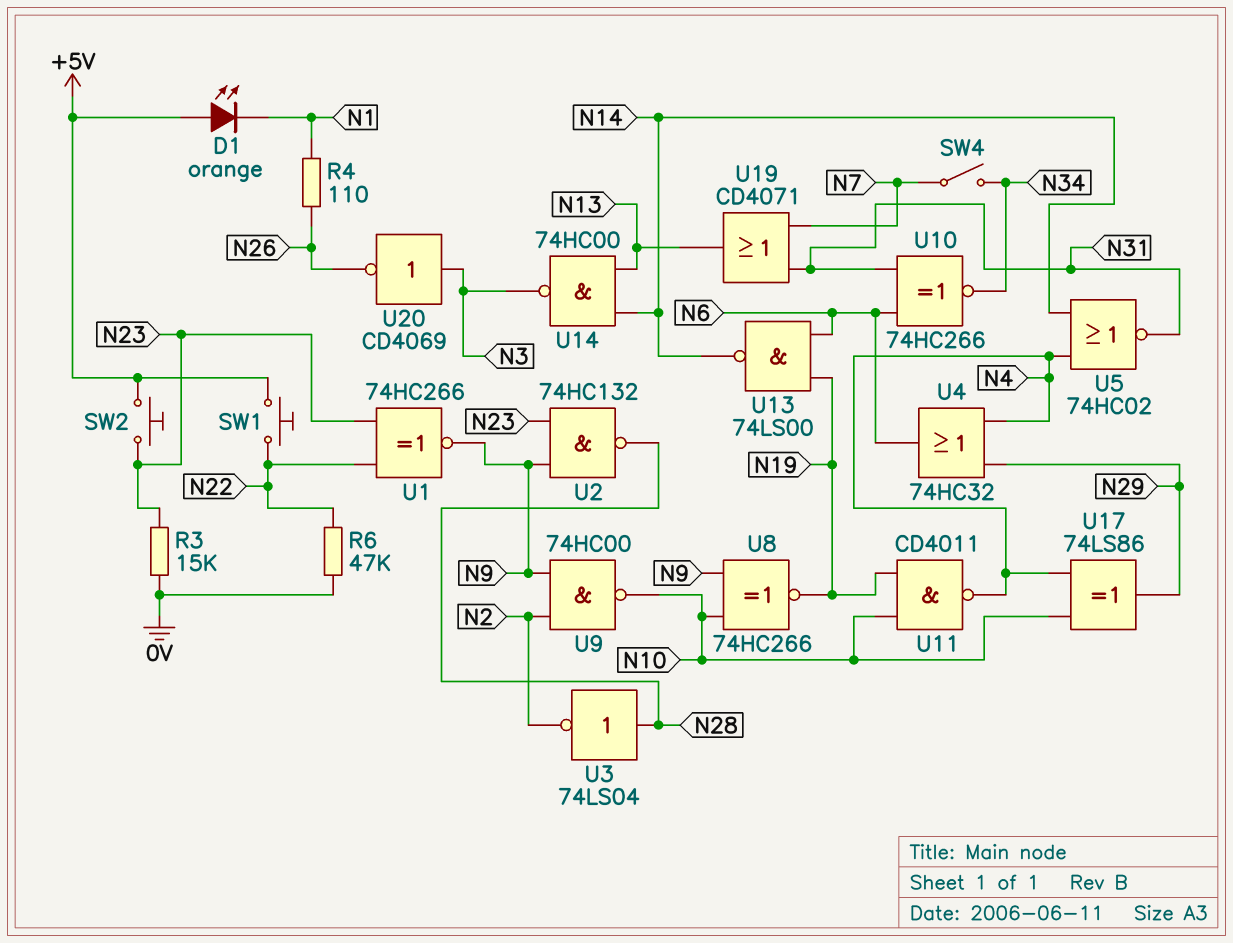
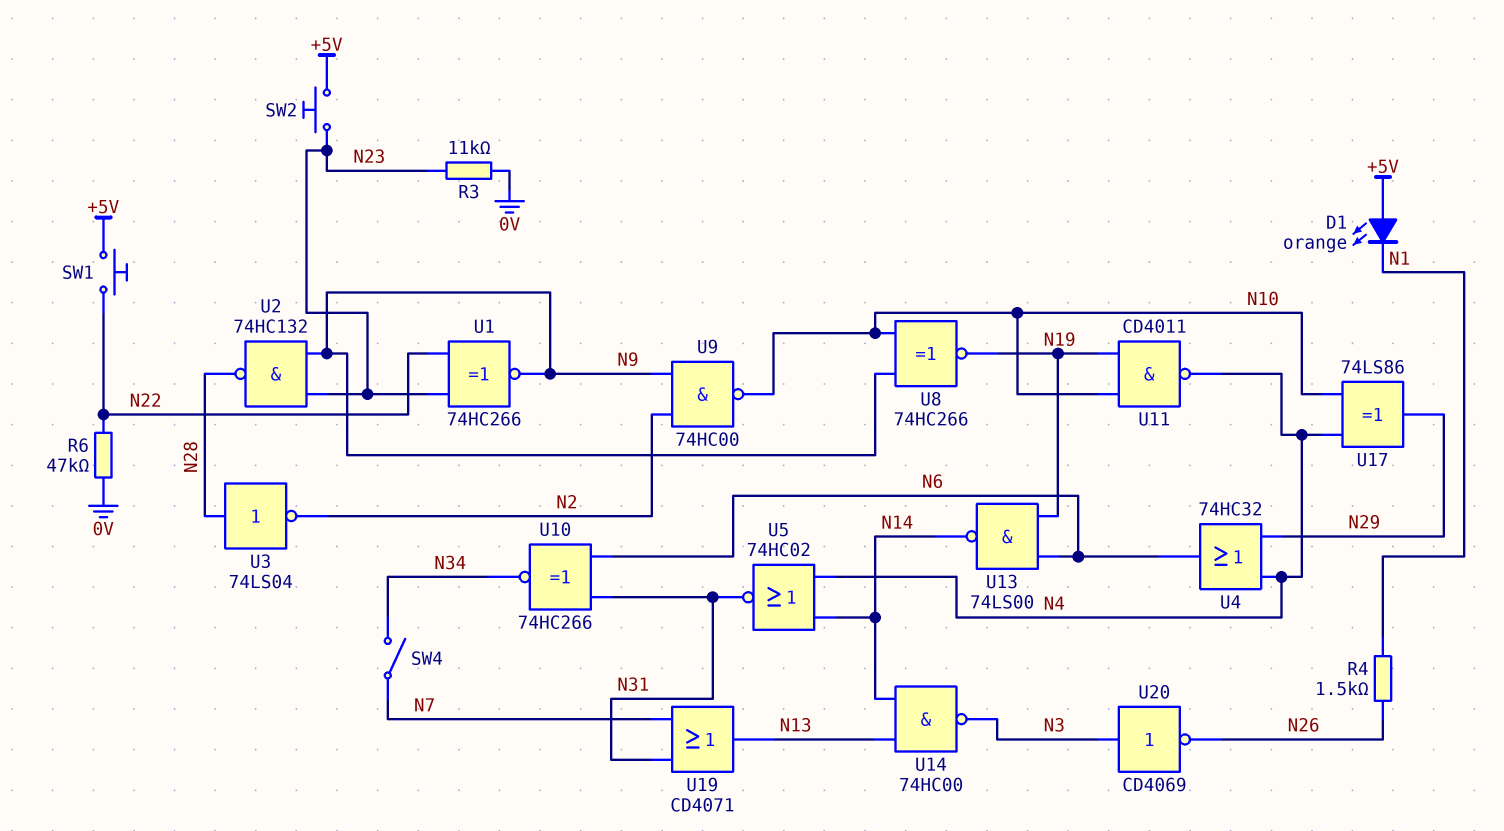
R3: 15k (0V, N23) -> 11k (0V, N23)
R4: 110 (N1, N26) -> 1.5k (N1, N26)

